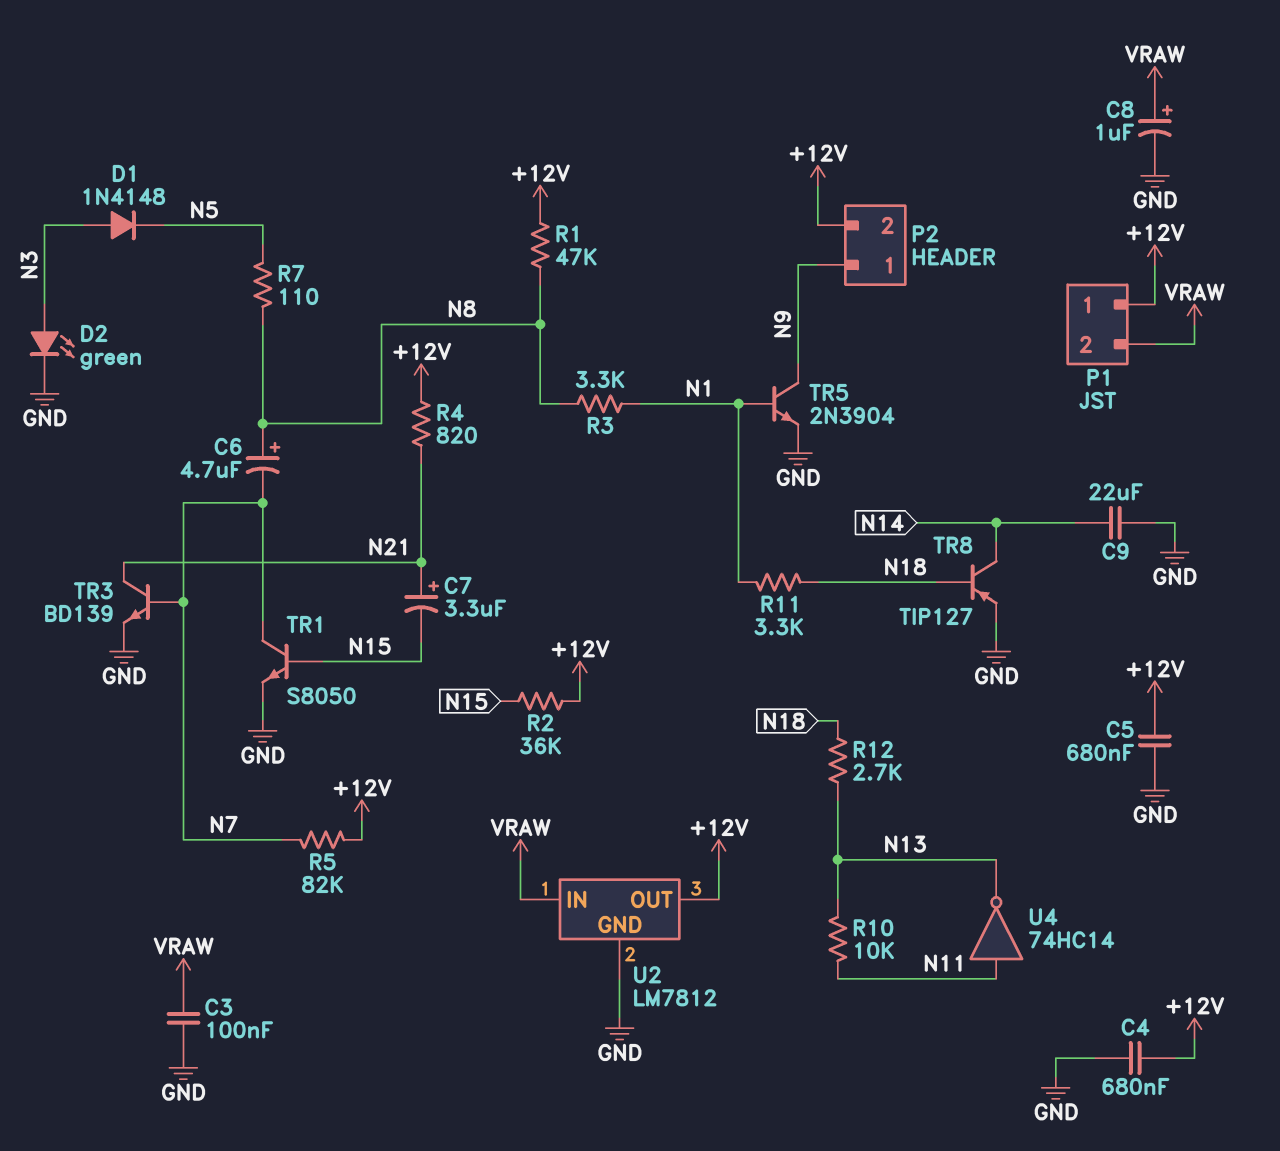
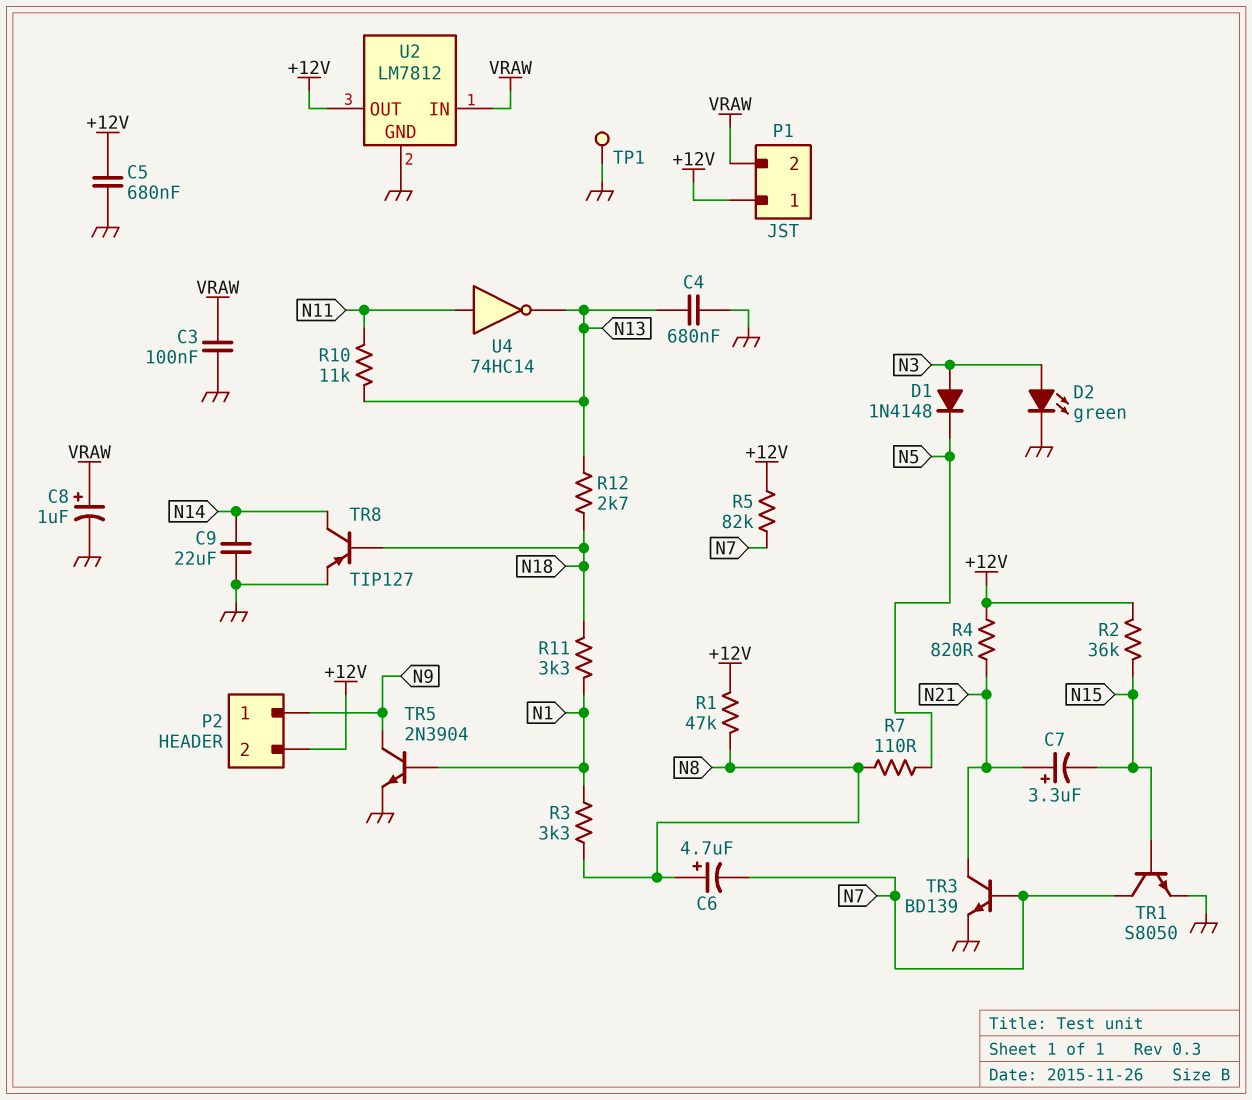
C4: 680nF (+12V, GND) -> 680nF (GND, N13)
R10: 10k (N11, N13) -> 11k (N11, N13)
TP1: none -> test point (GND)

